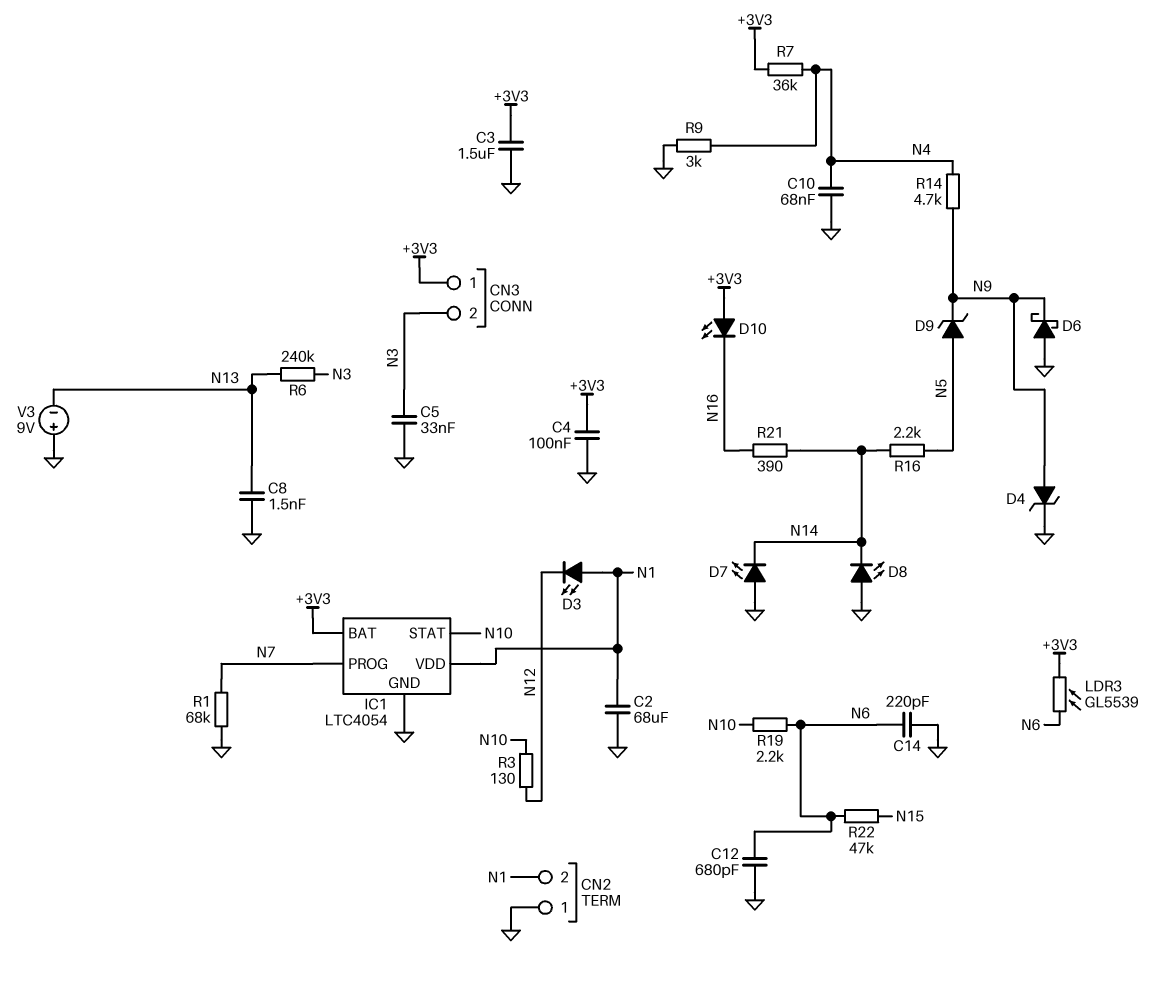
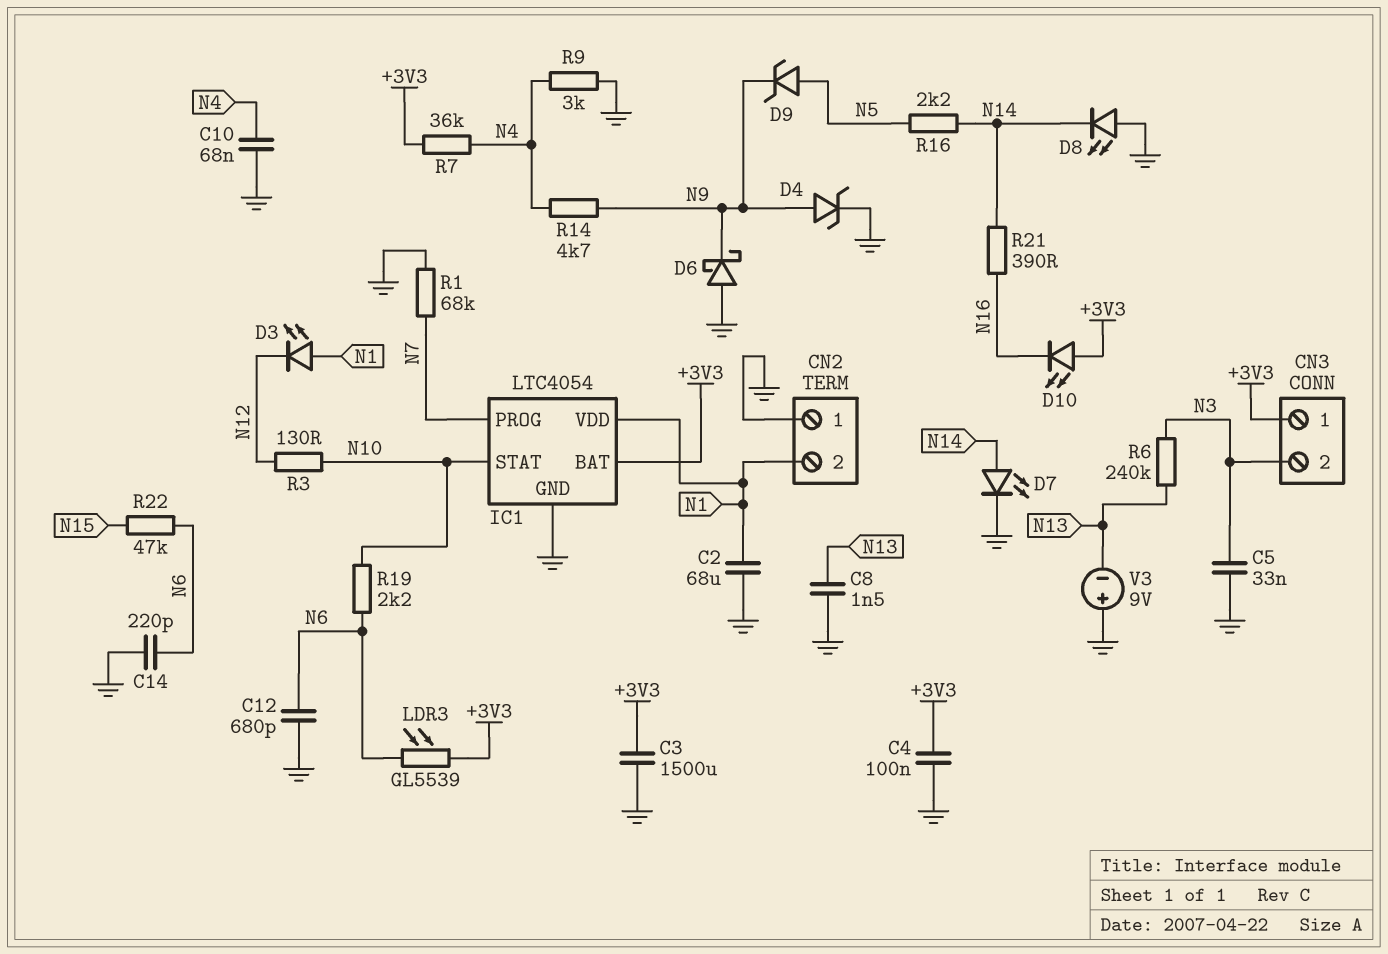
C3: 1.5uF (+3V3, GND) -> 1500uF (+3V3, GND)
D7: LED (A GND, K N14) -> LED (A N14, K GND)

